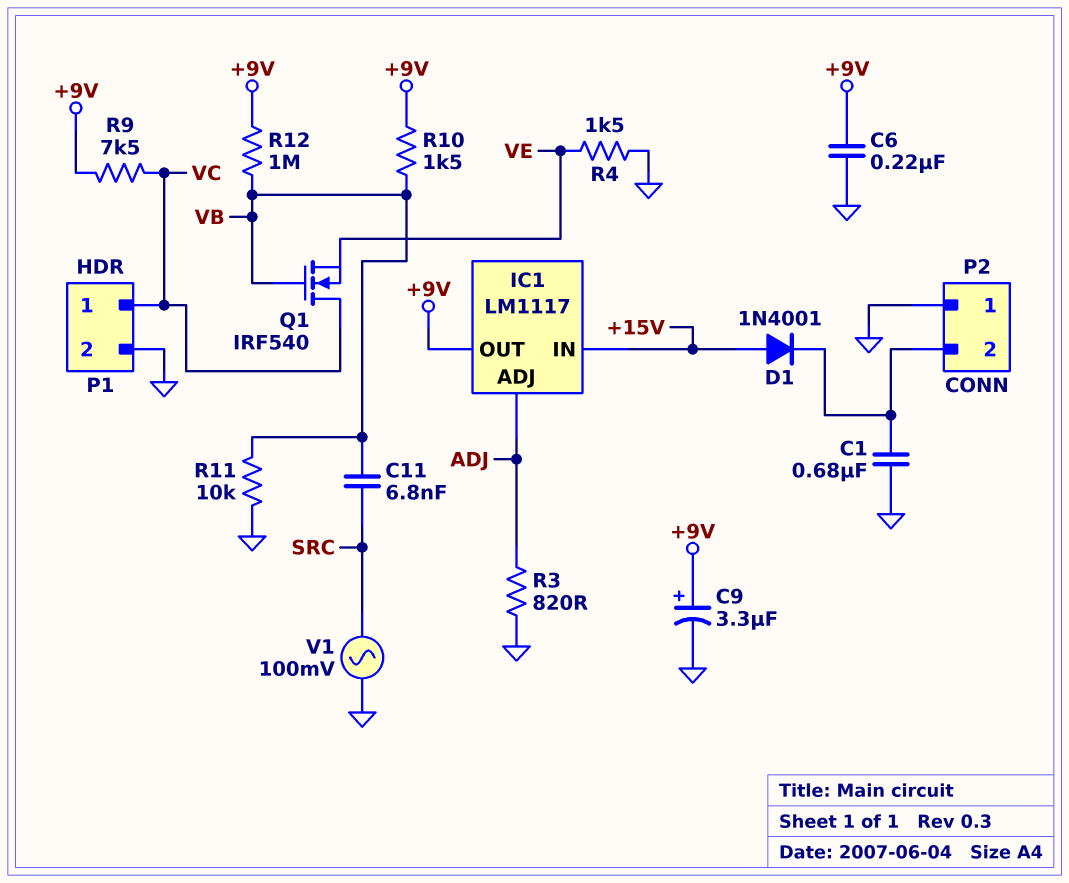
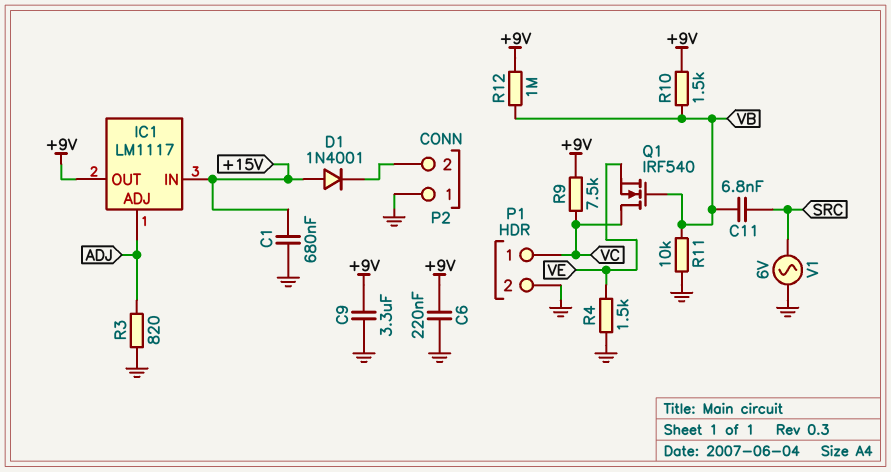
C1: 680nF (GND, P2/2) -> 680nF (+15V, GND)
C9: 3.3uF (plus +9V, minus GND) -> 3.3uF (+9V, GND)
V1: AC 100mV (GND, SRC) -> AC 6V (GND, SRC)

